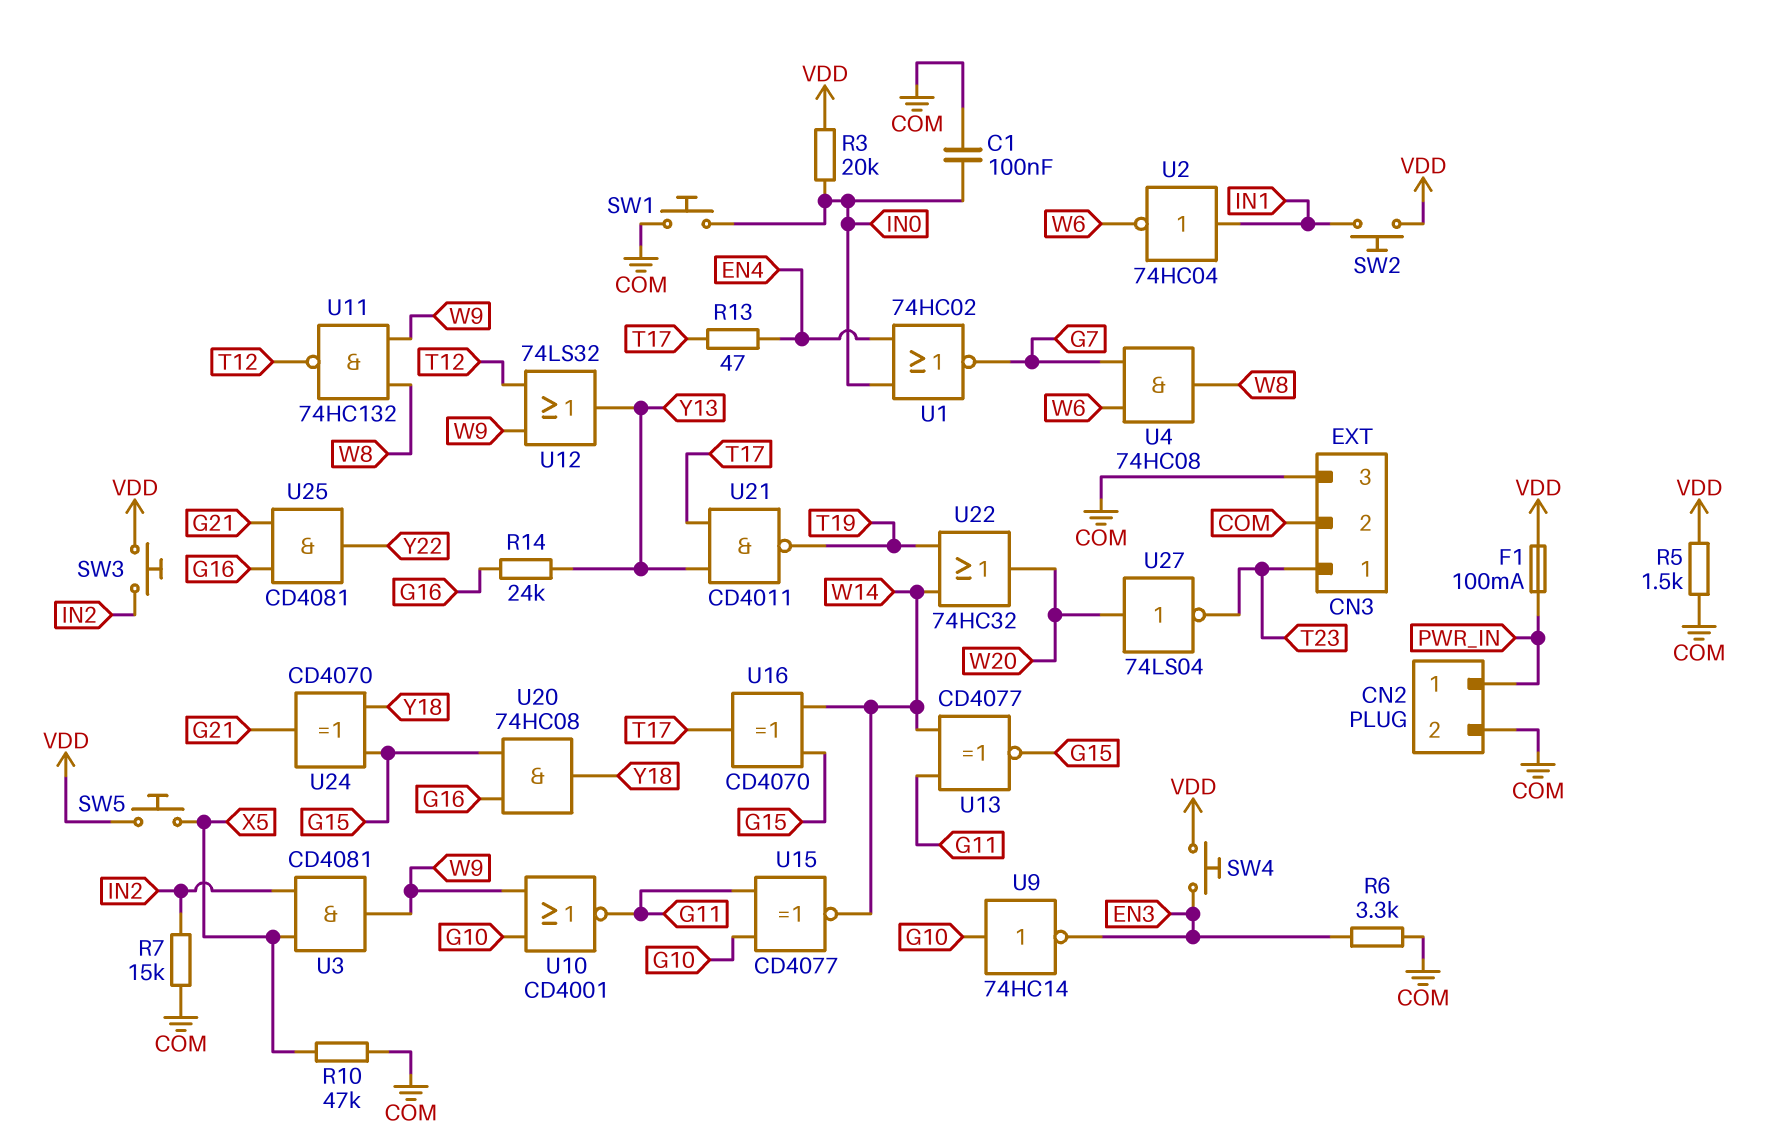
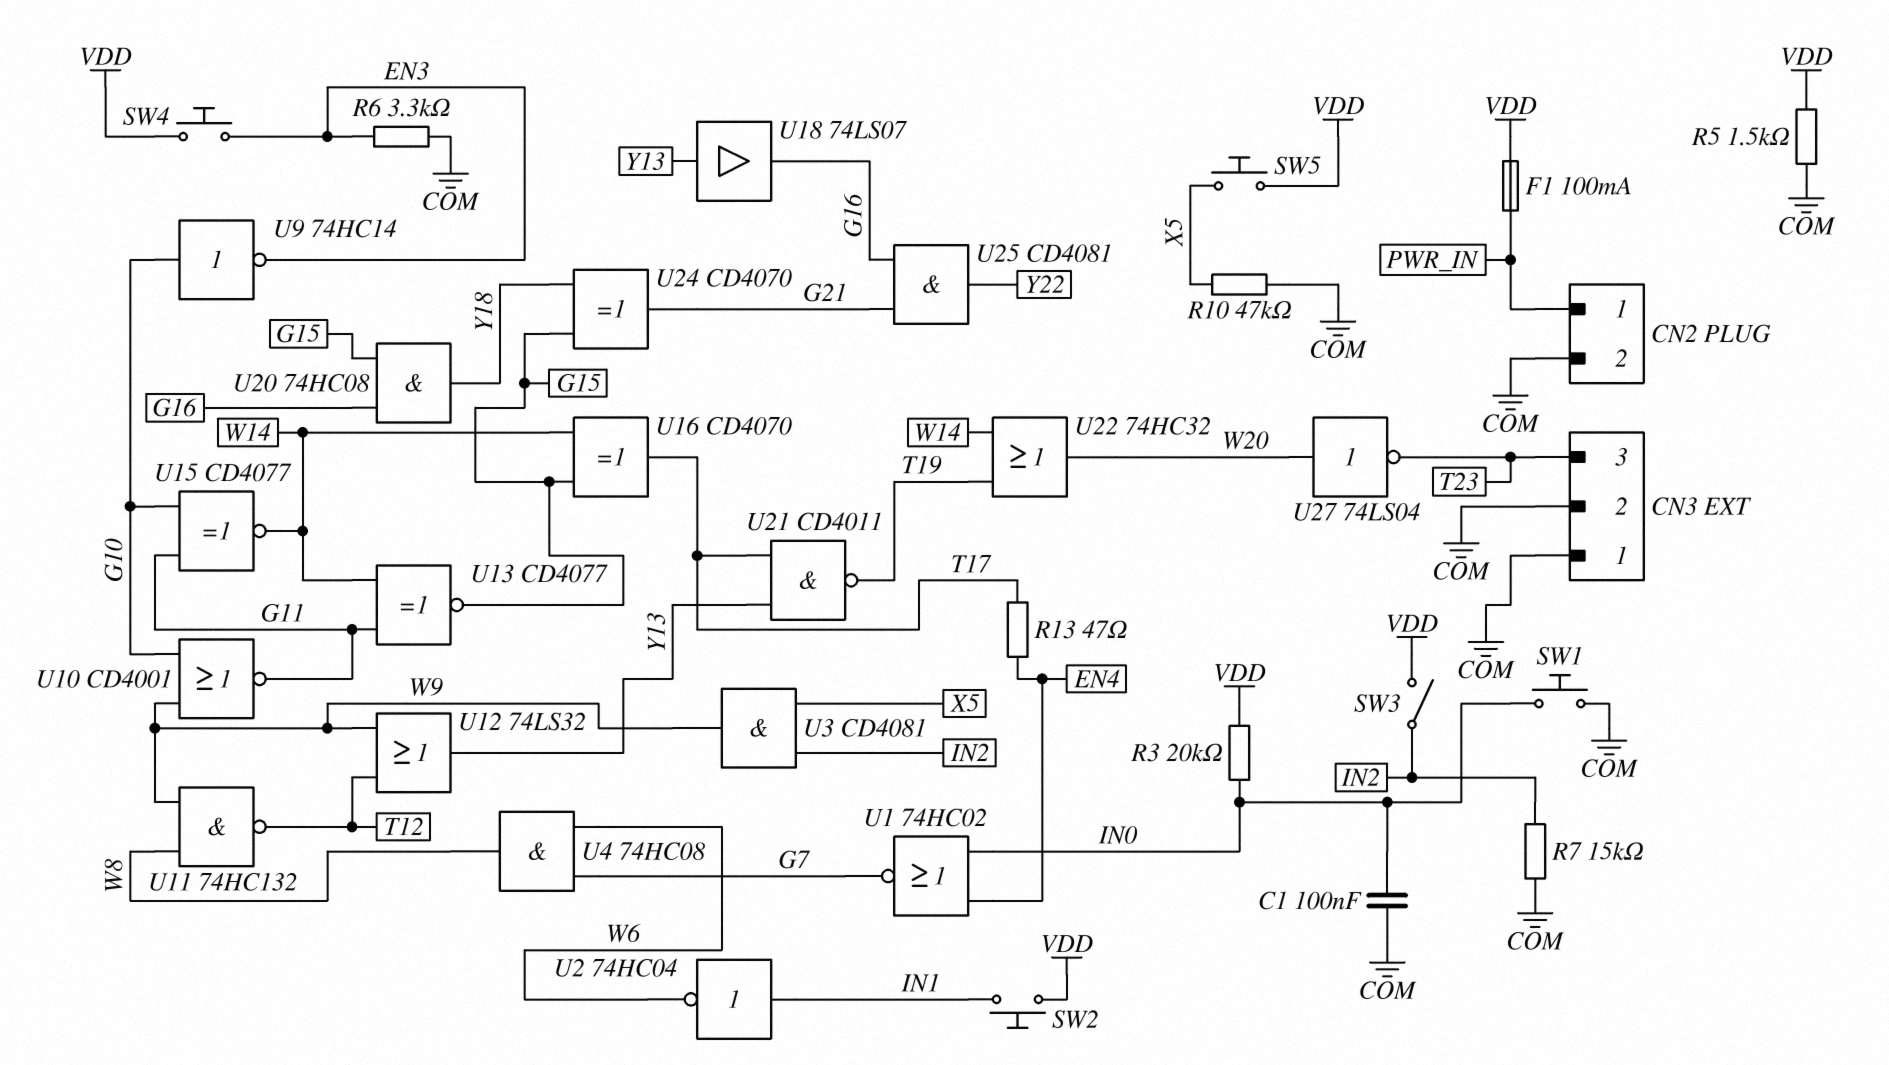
CN3 pin 1: T23 -> COM
CN3 pin 3: COM -> T23
R14: 24k (G16, Y13) -> none
SW3: button (IN2, VDD) -> switch (IN2, VDD)
U18: none -> buffer 74LS07 (in Y13, out G16)

